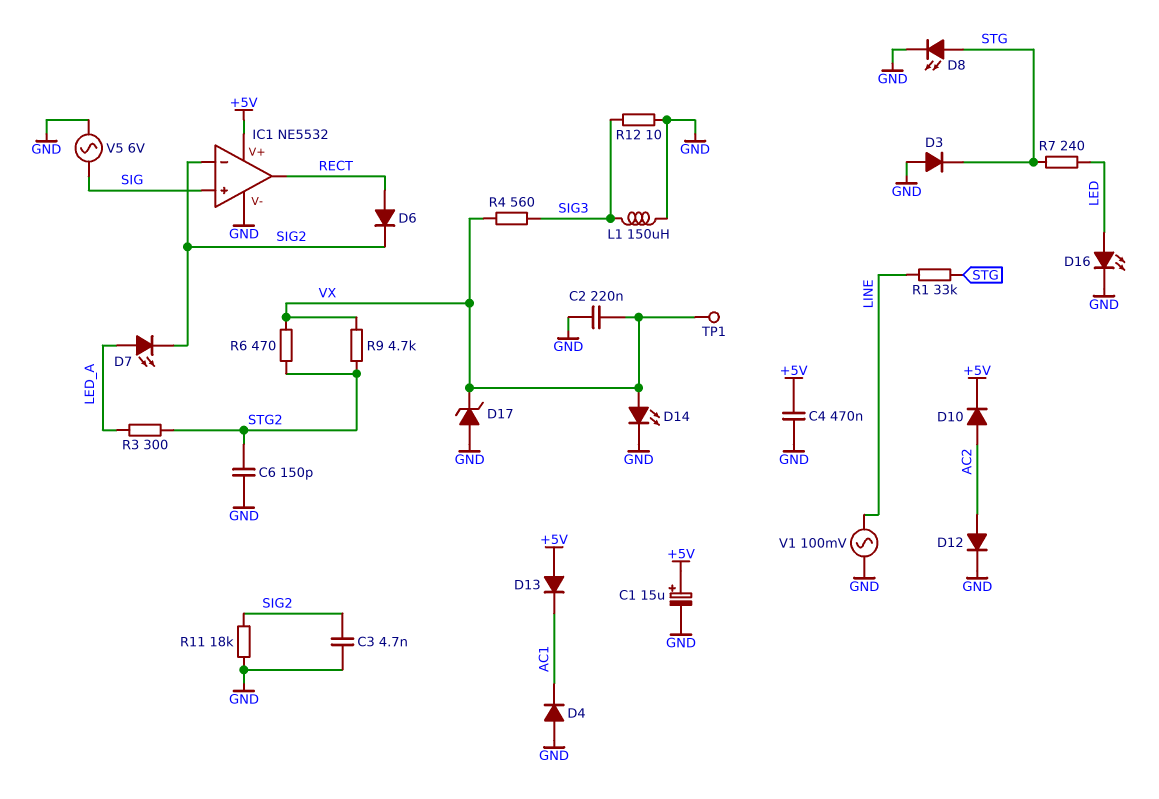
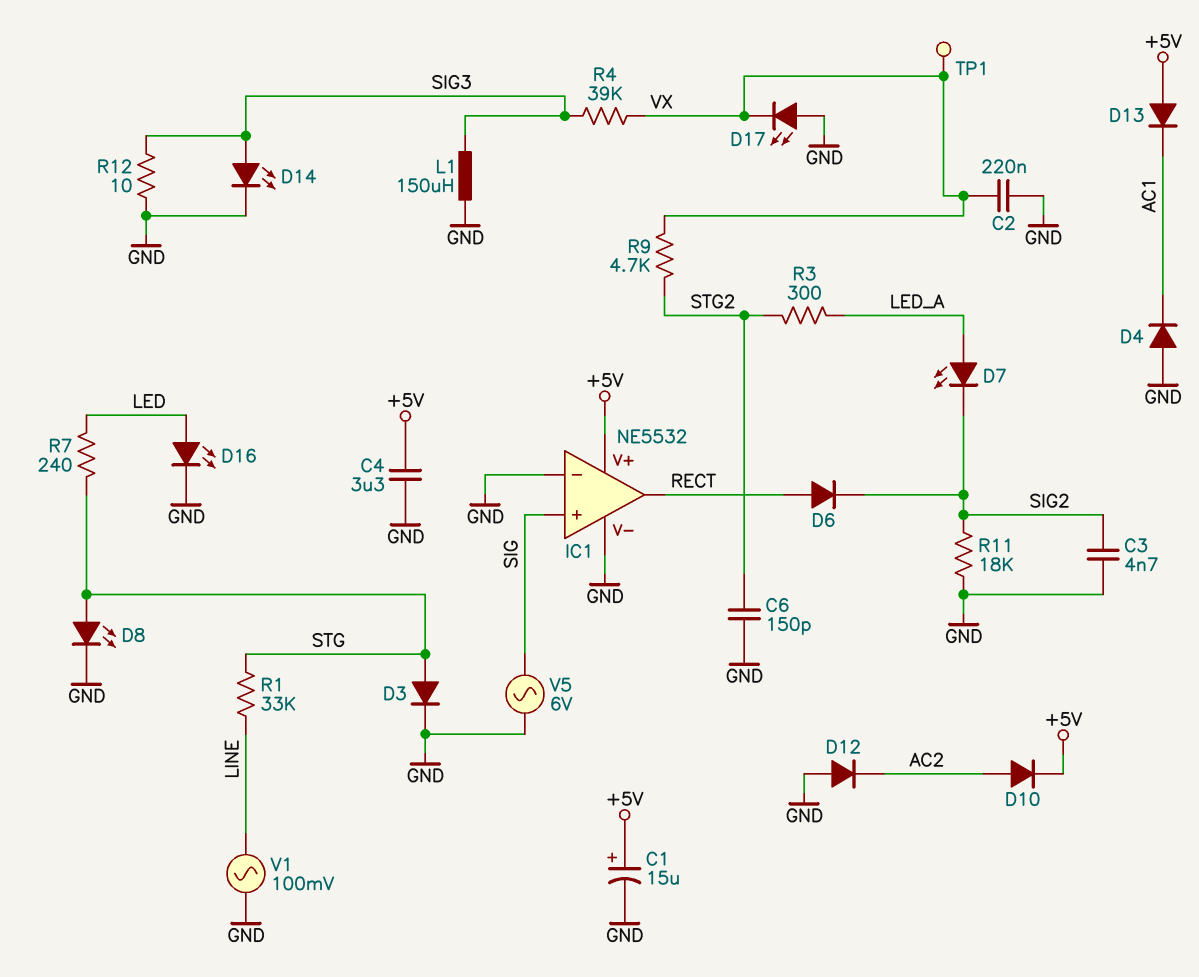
C4: 470nF (+5V, GND) -> 3.3uF (+5V, GND)
D3: diode (A GND, K STG) -> diode (A STG, K GND)
D12: diode (A AC2, K GND) -> diode (A GND, K AC2)
D14: LED (A VX, K GND) -> LED (A SIG3, K GND)
D17: zener (A GND, K VX) -> LED (A GND, K VX)
IC1 pin in-: SIG2 -> GND
R4: 560 (SIG3, VX) -> 39k (SIG3, VX)
R6: 470 (STG2, VX) -> none

